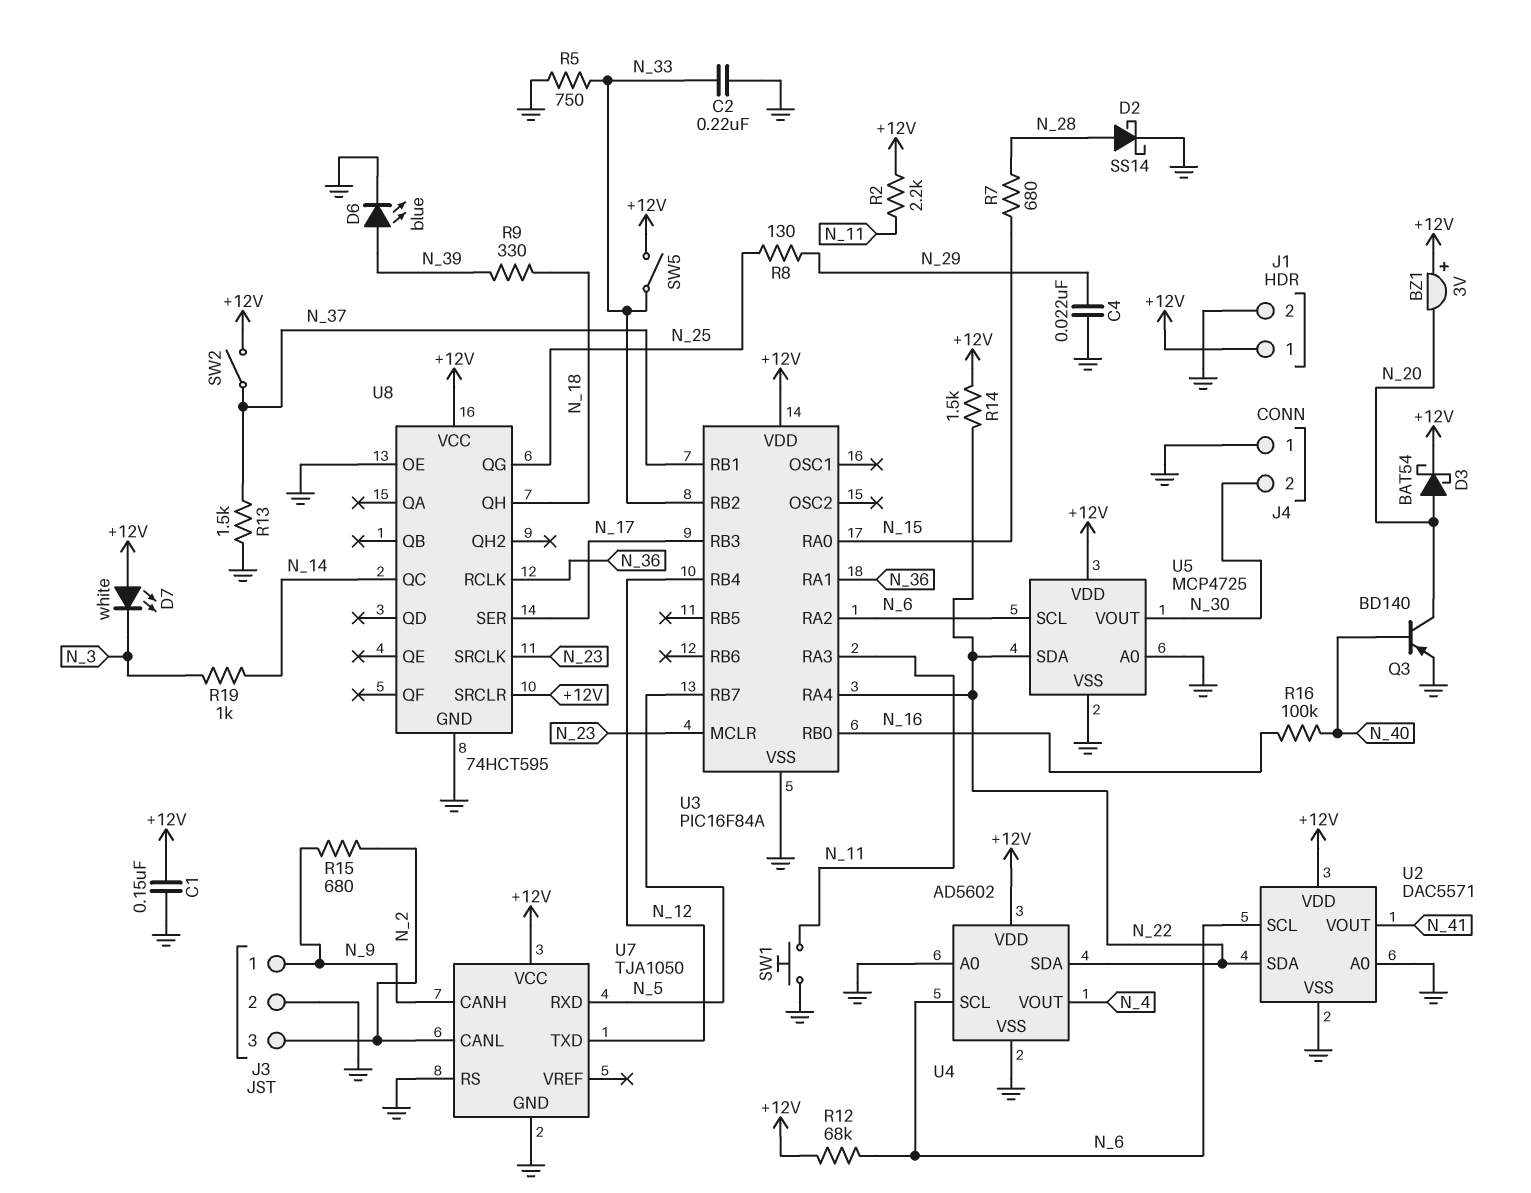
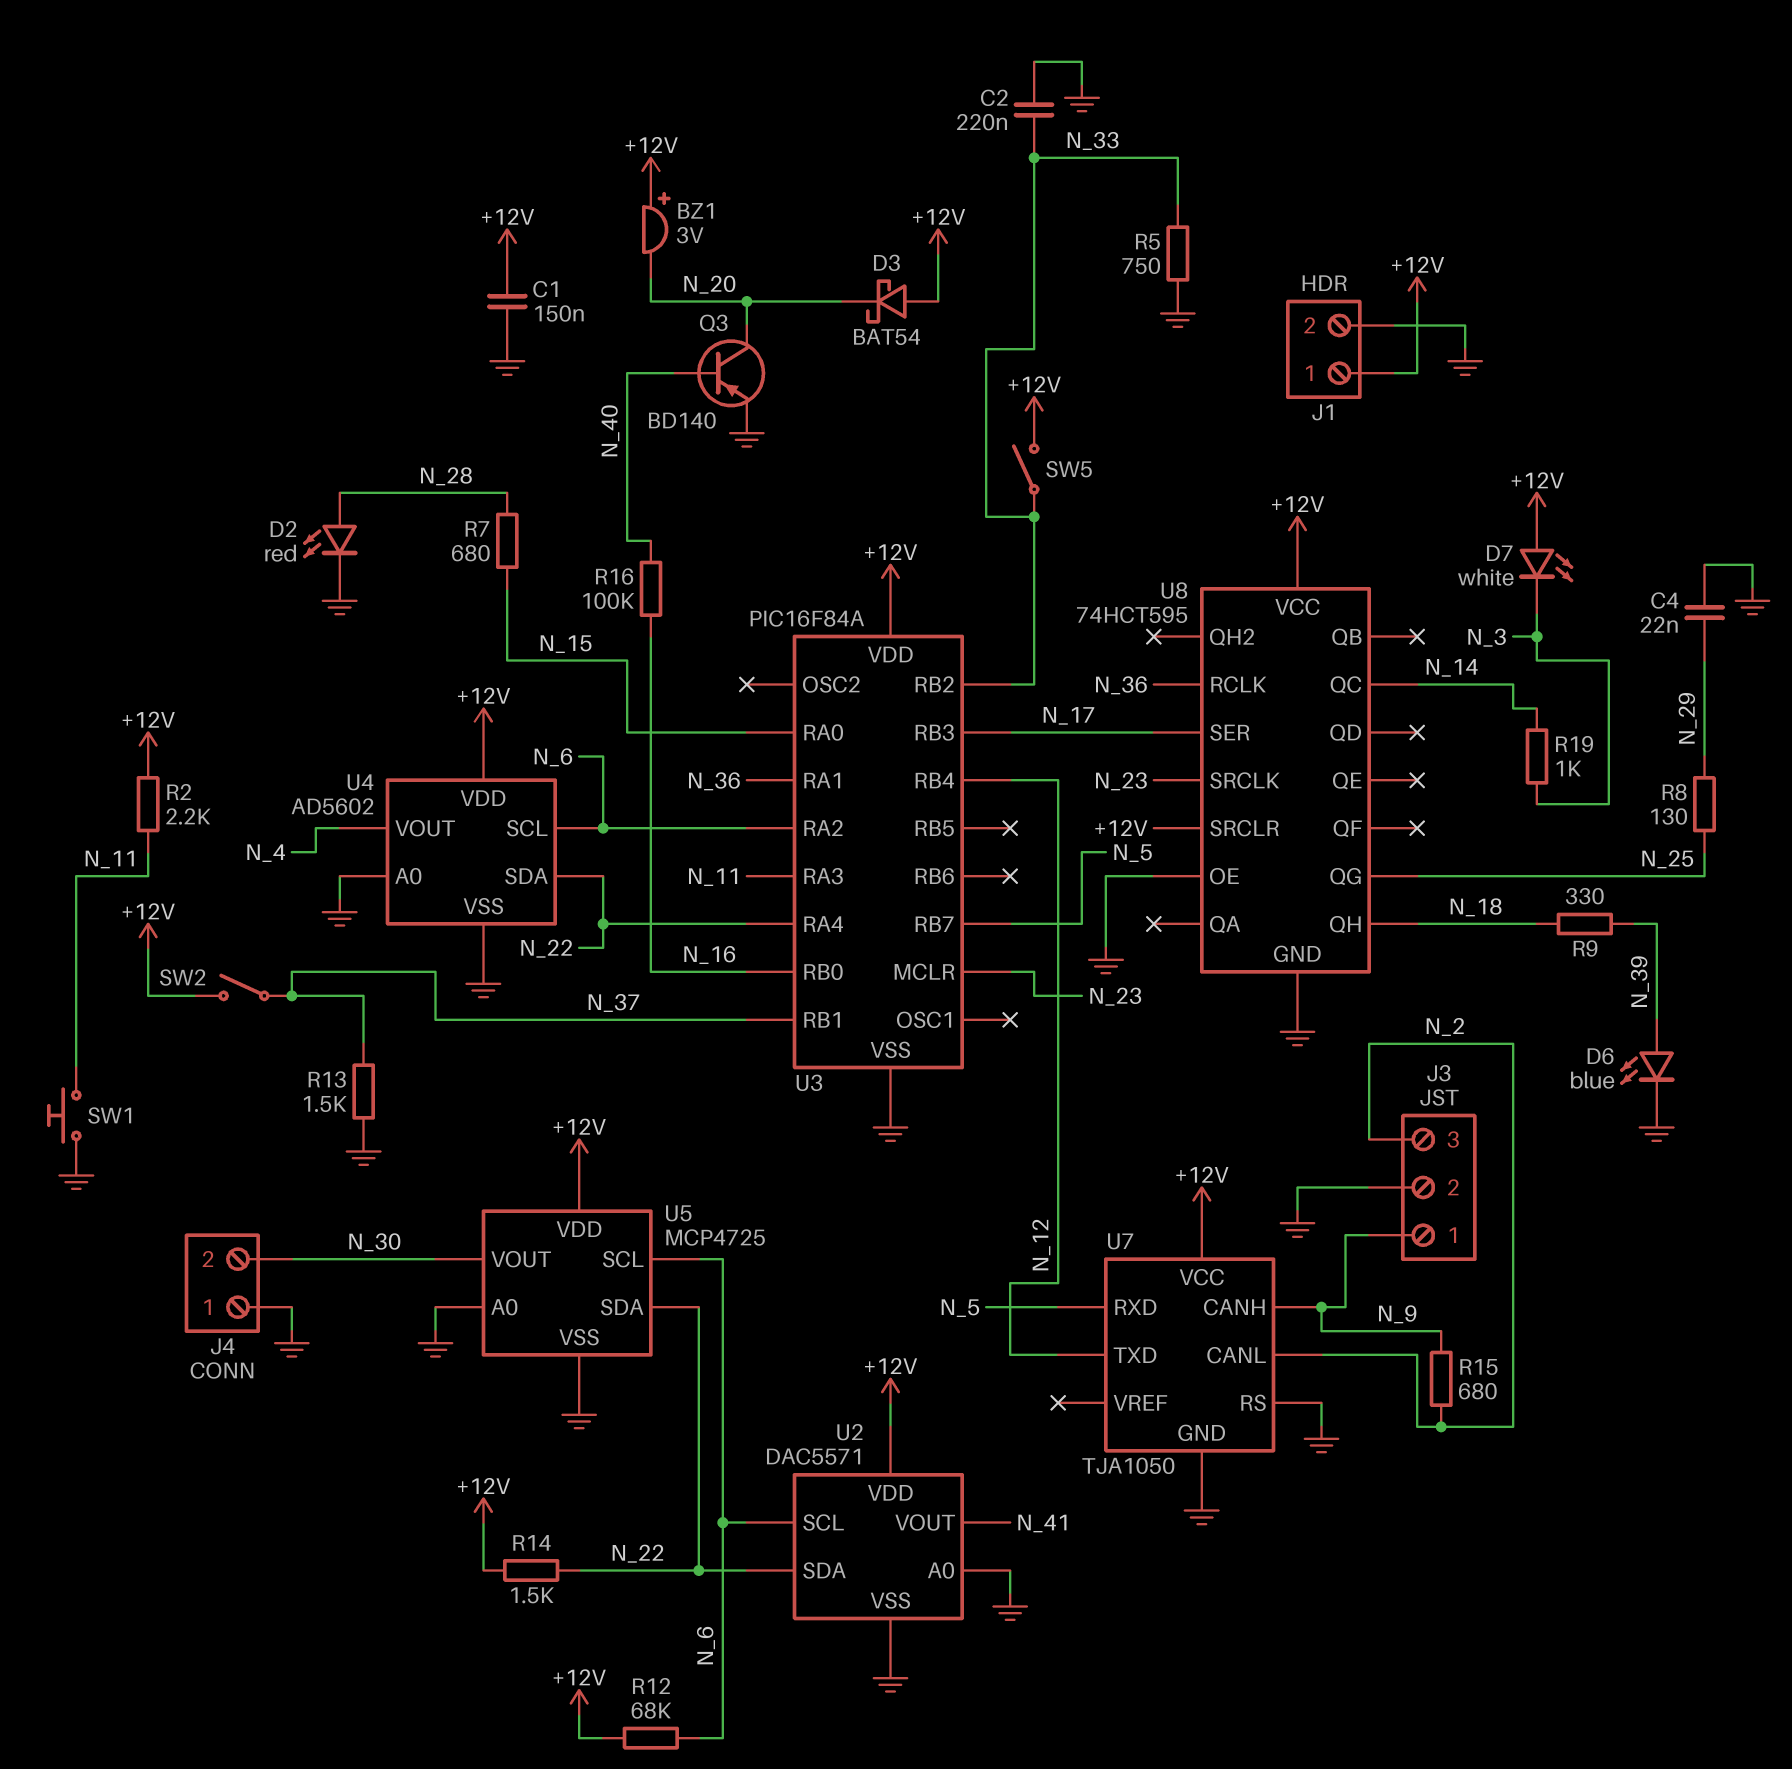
D2: schottky SS14 (A N_28, K GND) -> LED red (A N_28, K GND)
D3: schottky BAT54 (A N_20, K +12V) -> schottky BAT54 (A +12V, K N_20)

